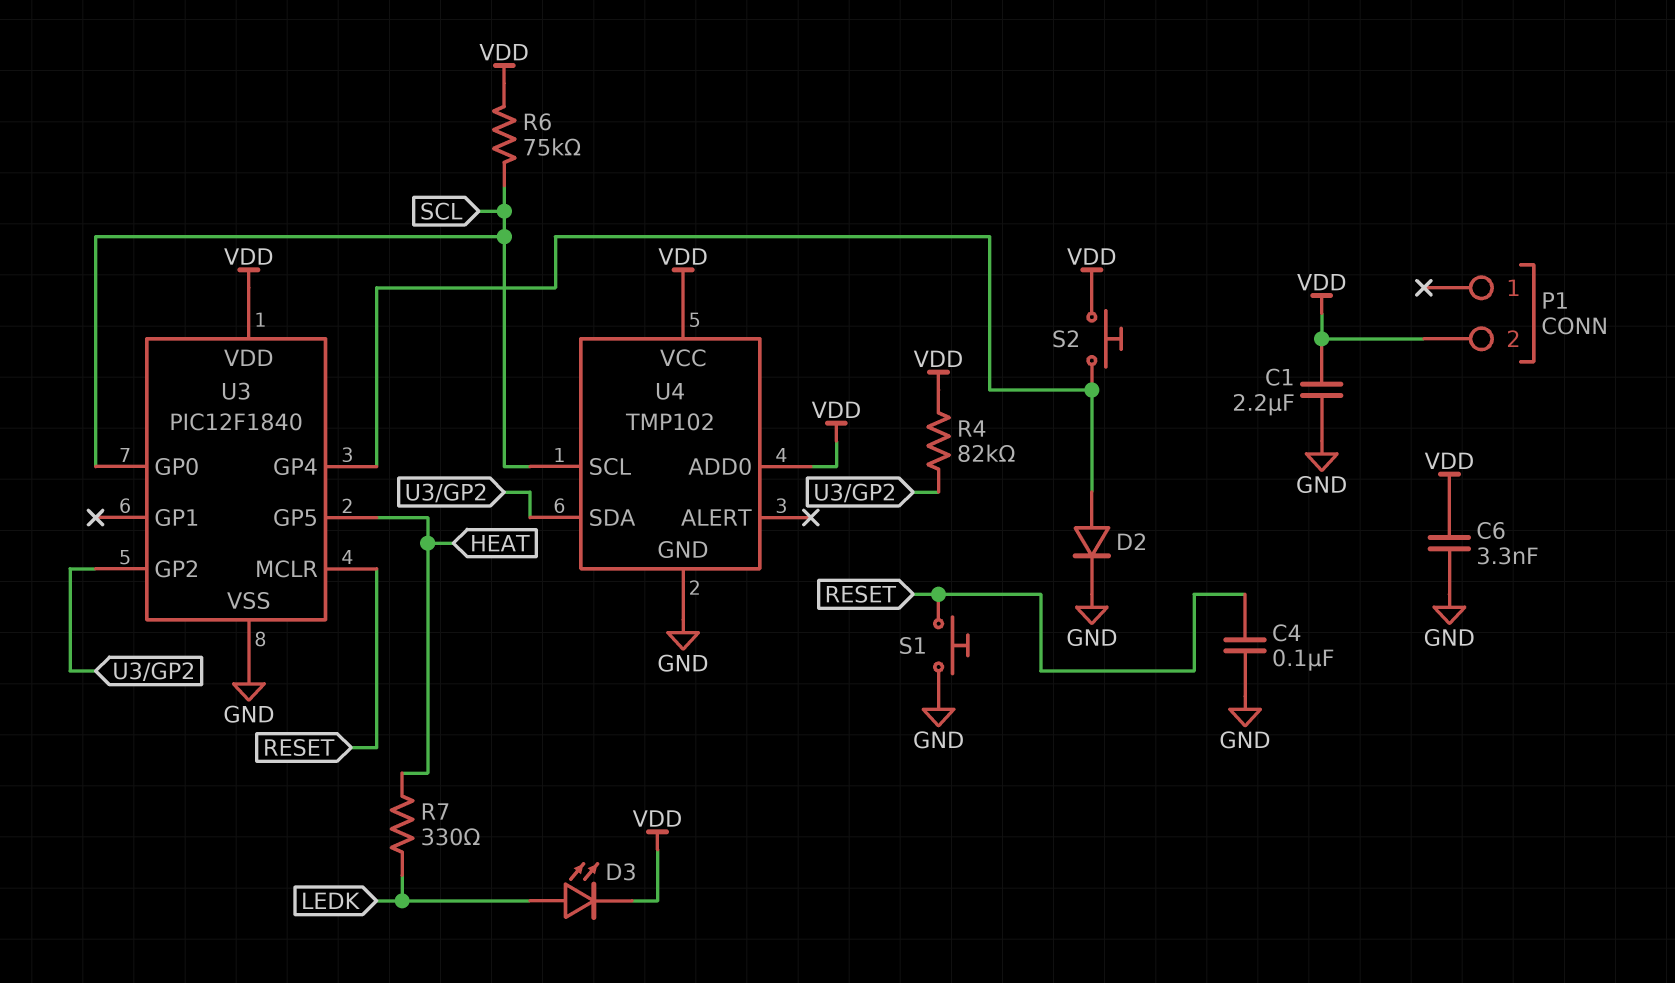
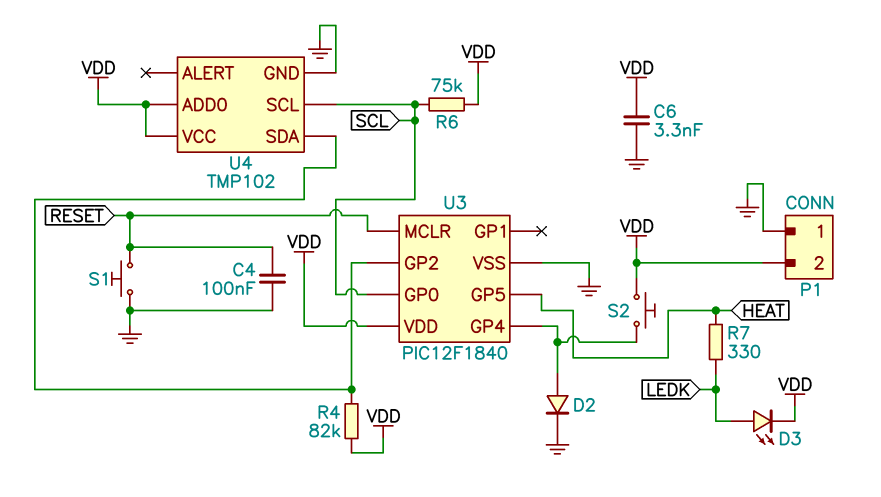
C1: 2.2uF (GND, VDD) -> none
P1 pin 1: none -> GND

